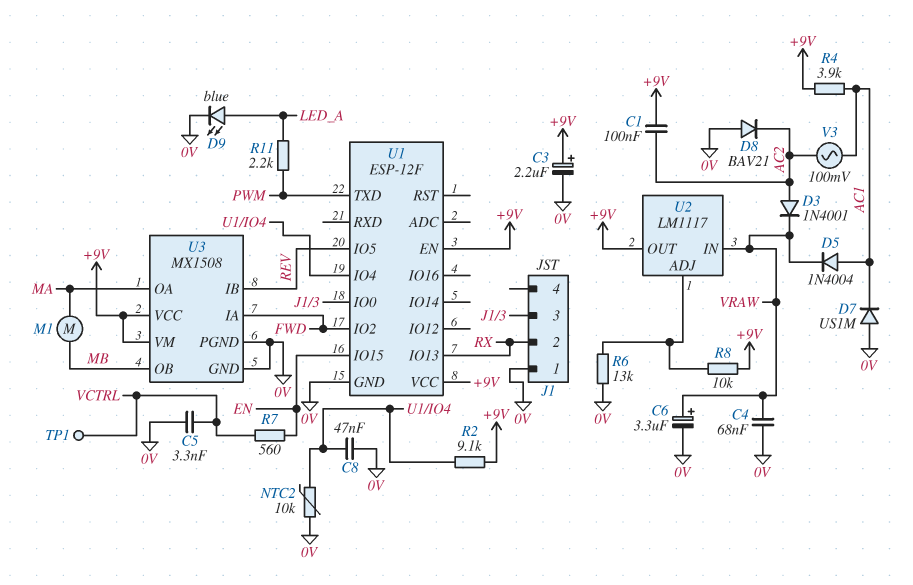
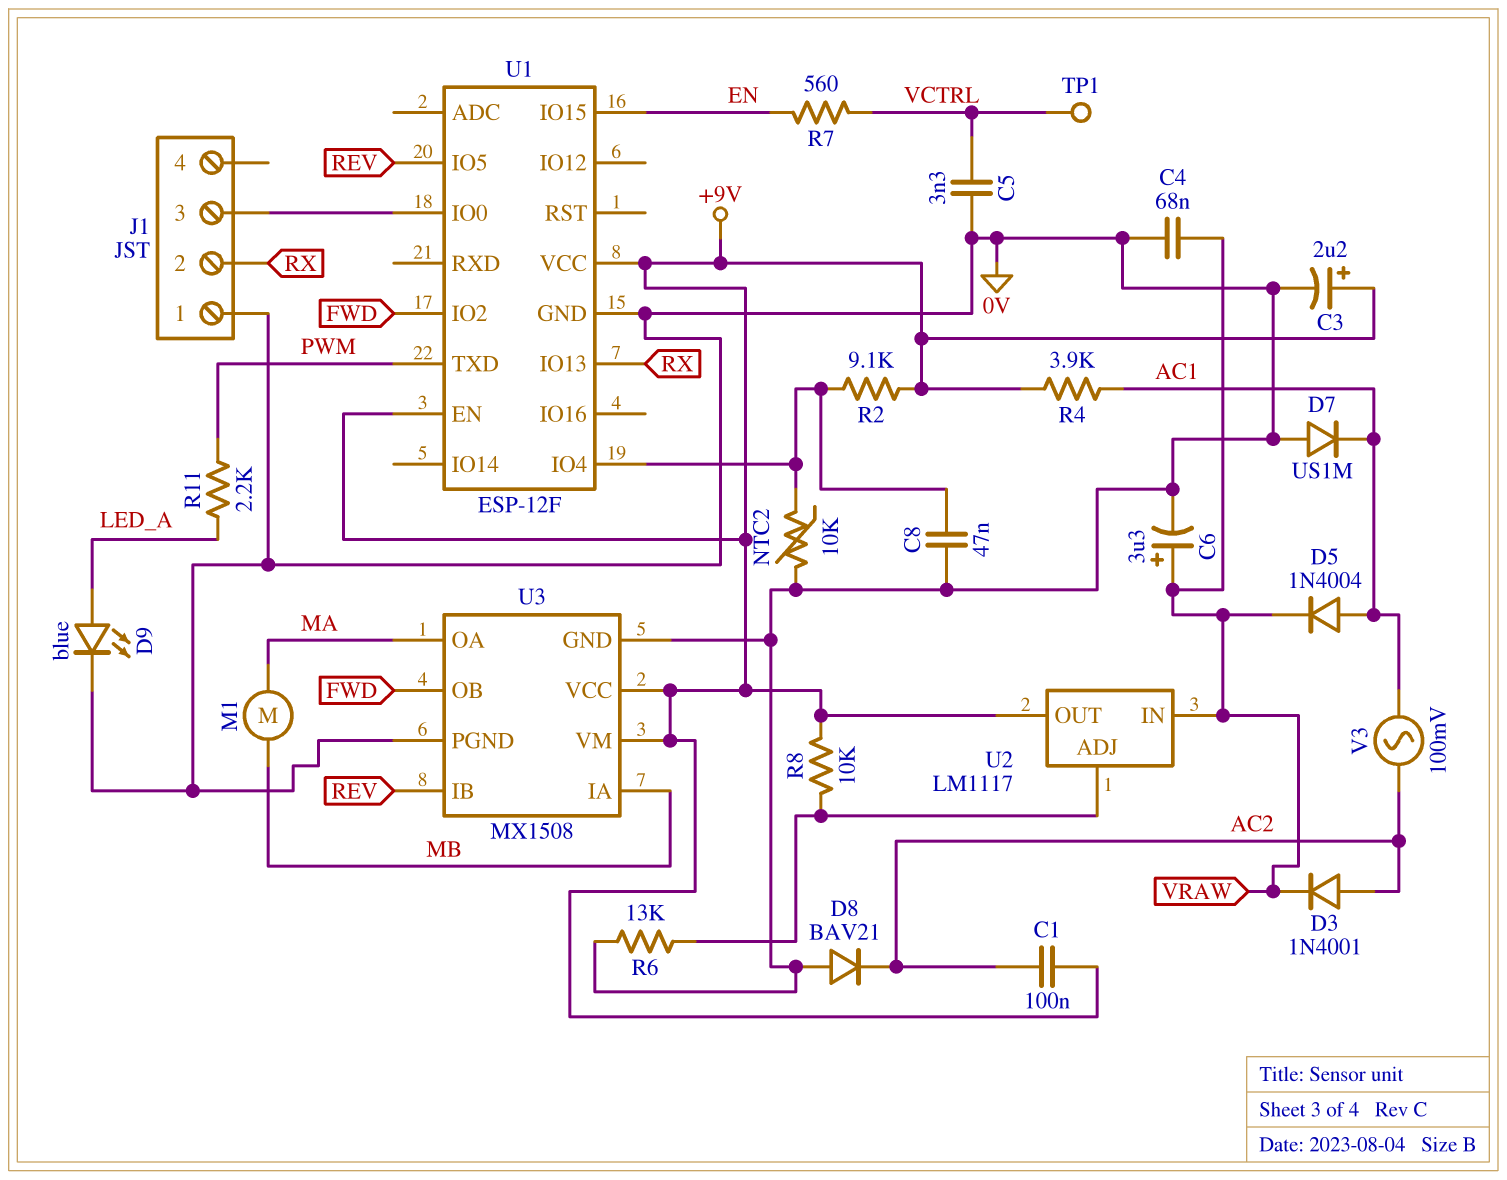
U3 pin IA: FWD -> MB
U3 pin OB: MB -> FWD

